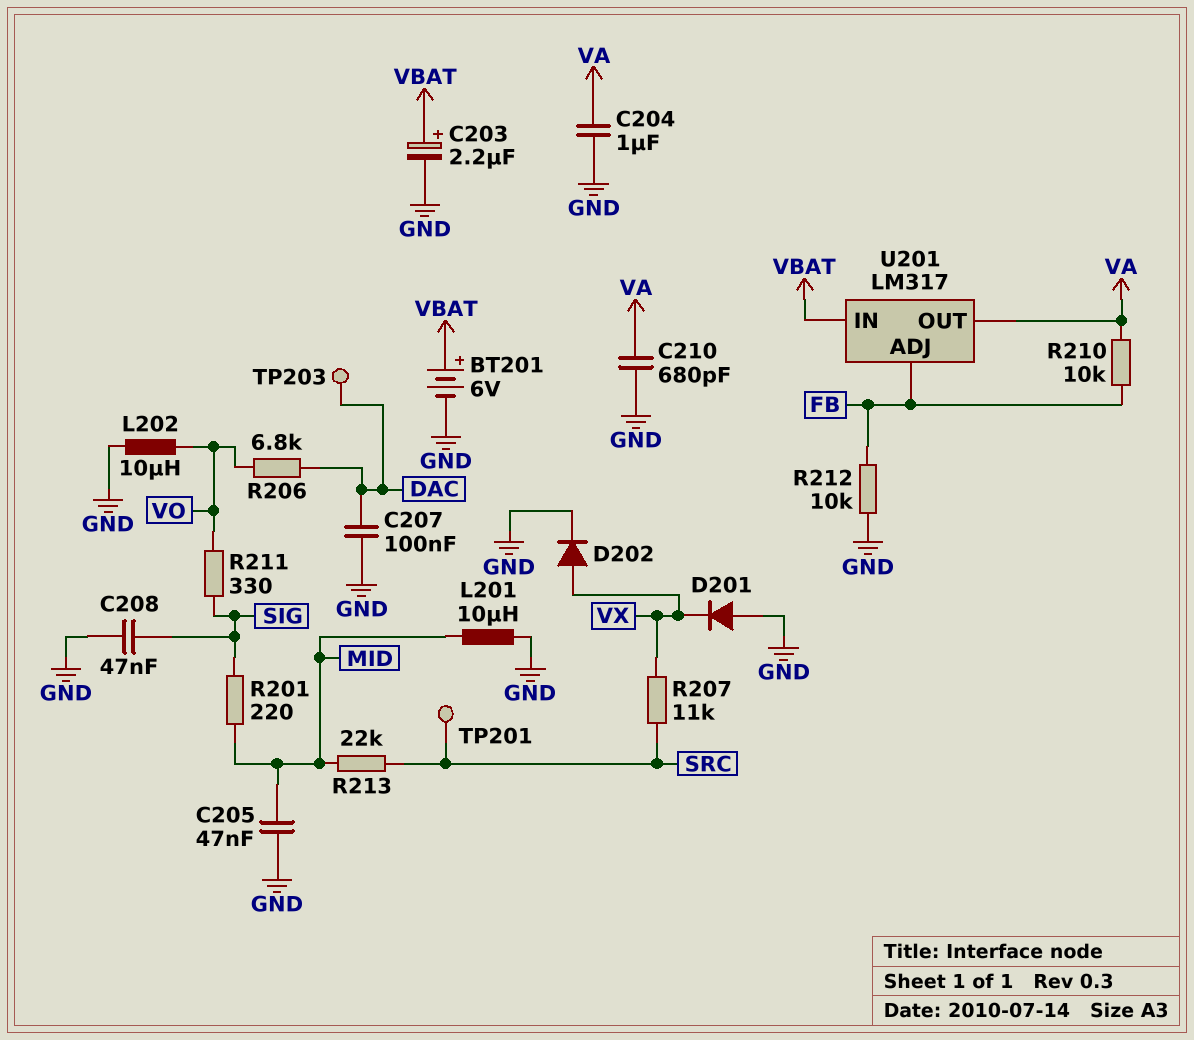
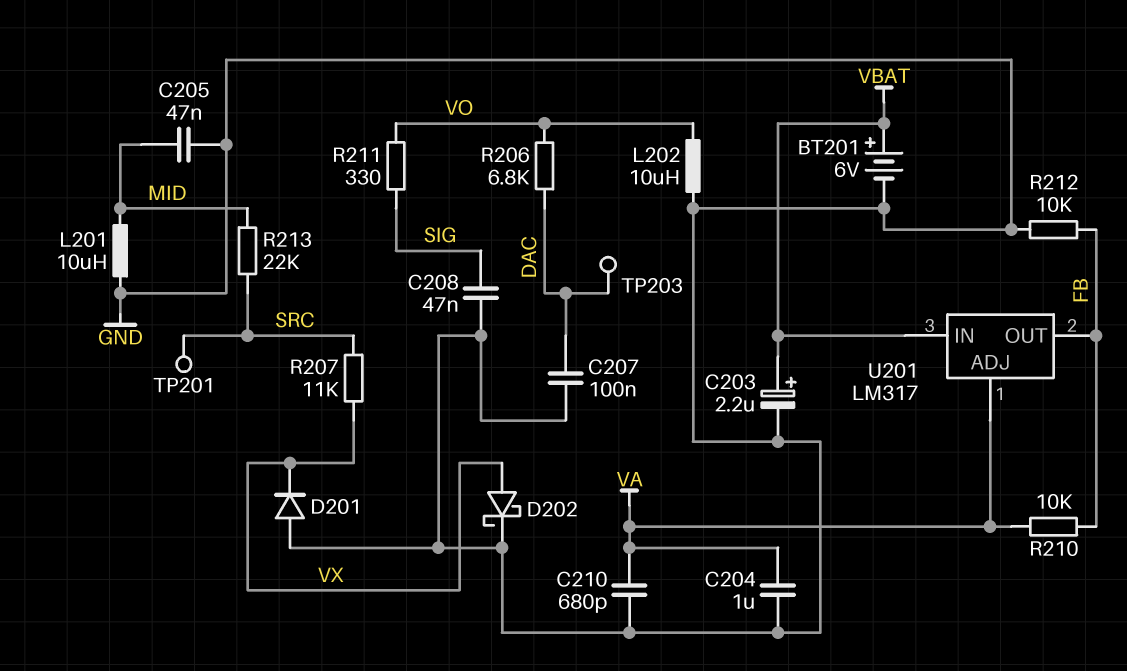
D202: diode (A VX, K GND) -> schottky (A VX, K GND)
R201: 220 (MID, SIG) -> none
U201 pin ADJ: FB -> VA
U201 pin OUT: VA -> FB

